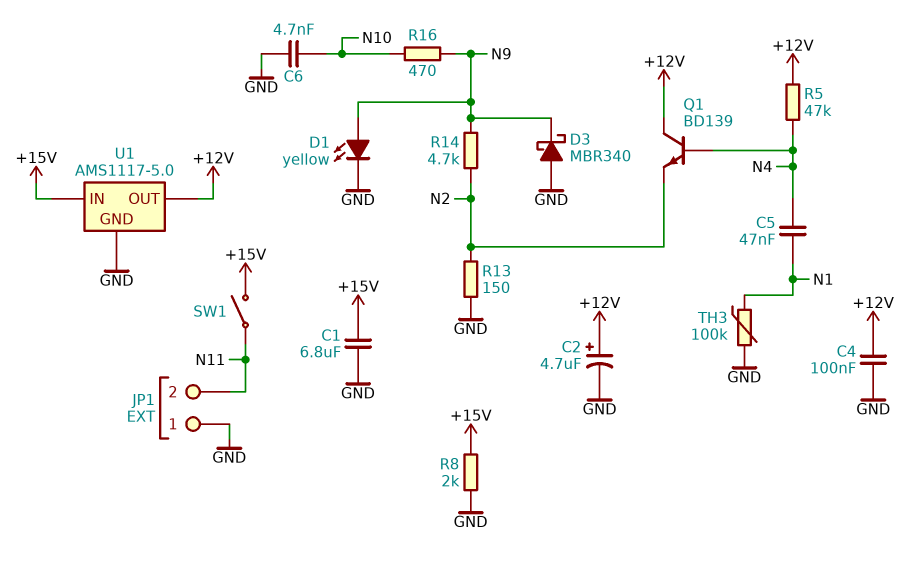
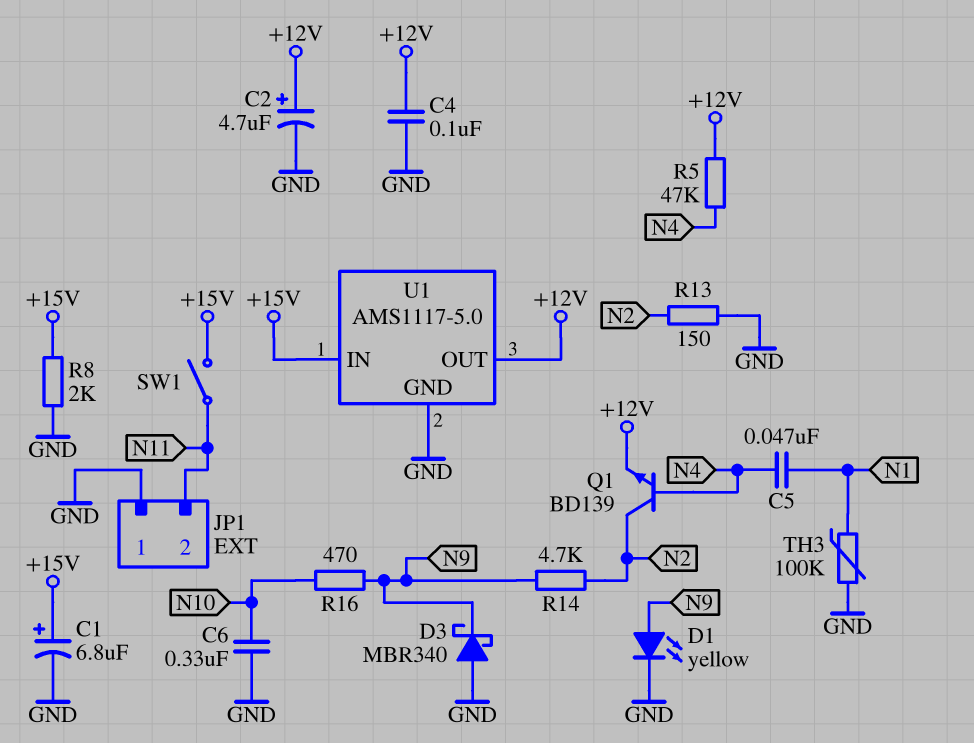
C1: 6.8uF (+15V, GND) -> 6.8uF (plus +15V, minus GND)
C6: 4.7nF (GND, N10) -> 330nF (GND, N10)
Q1: NPN BD139 (B N4, C +12V, E N2) -> NPN BD139 (B N4, C N2, E +12V)

